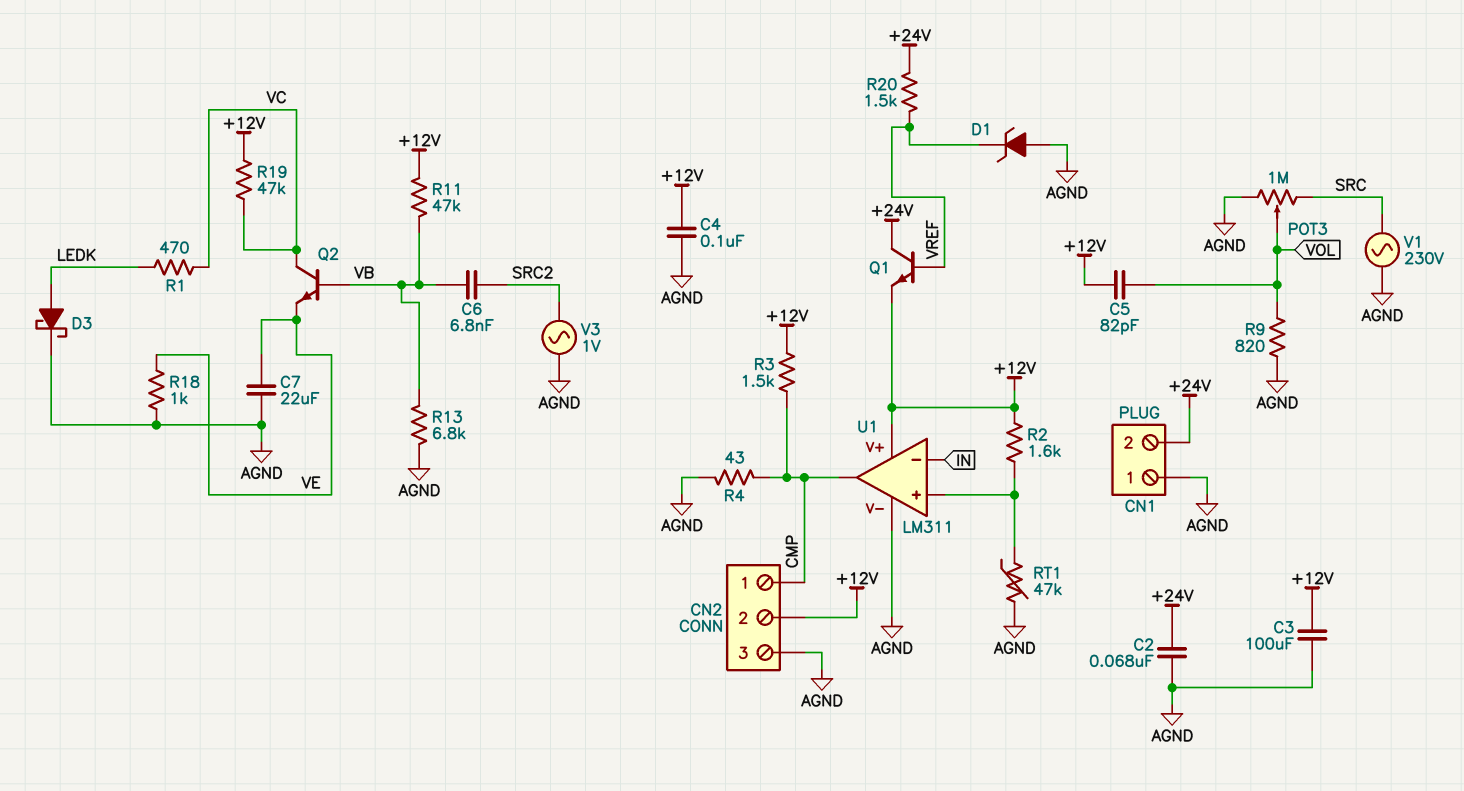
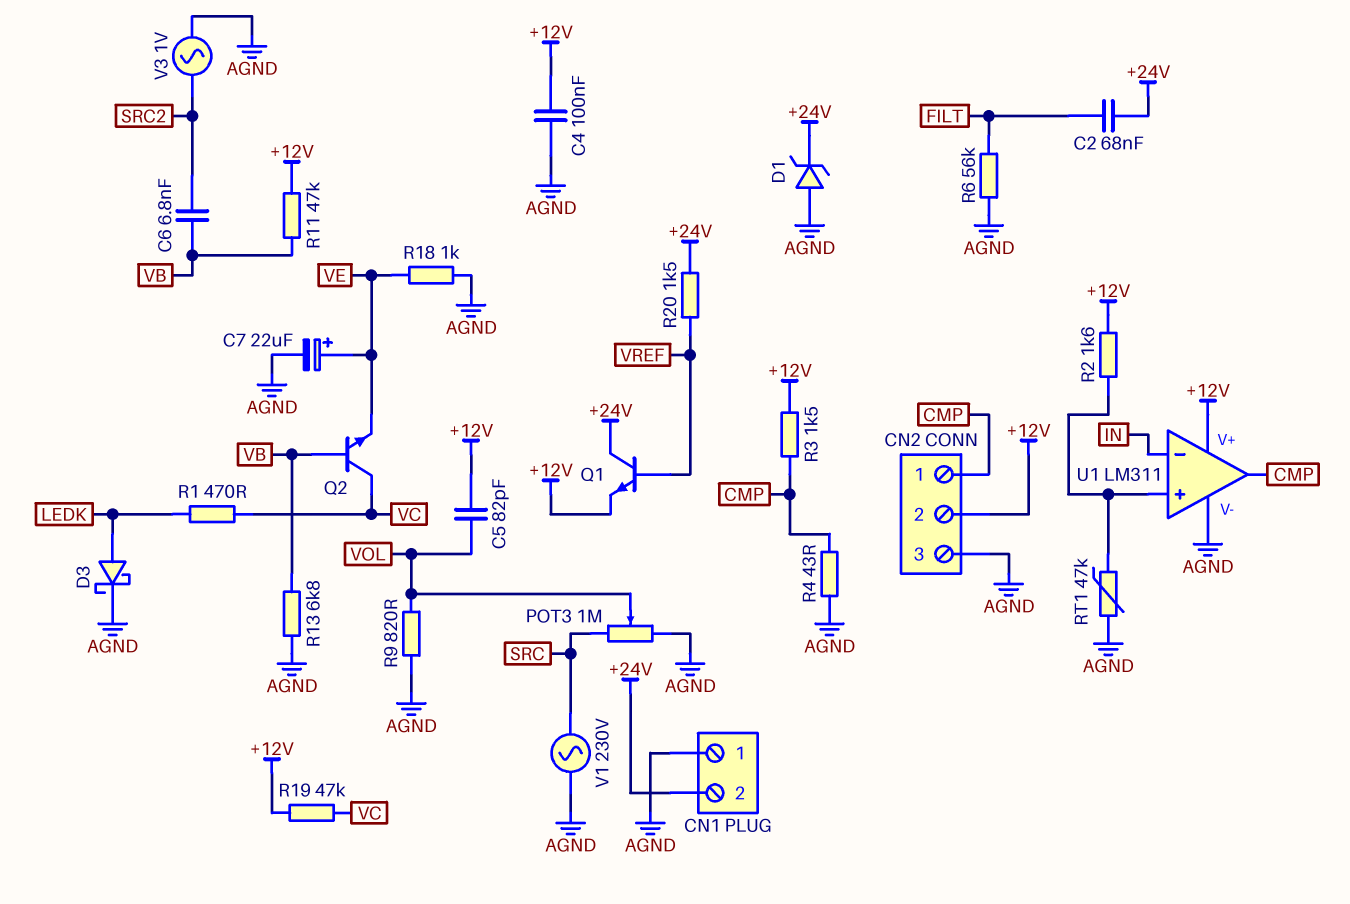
C2: 68nF (+24V, AGND) -> 68nF (+24V, FILT)
C3: 100uF (+12V, AGND) -> none
C7: 22uF (AGND, VE) -> 22uF (plus VE, minus AGND)
D1: zener (A AGND, K VREF) -> zener (A AGND, K +24V)
R6: none -> 56k (AGND, FILT)

